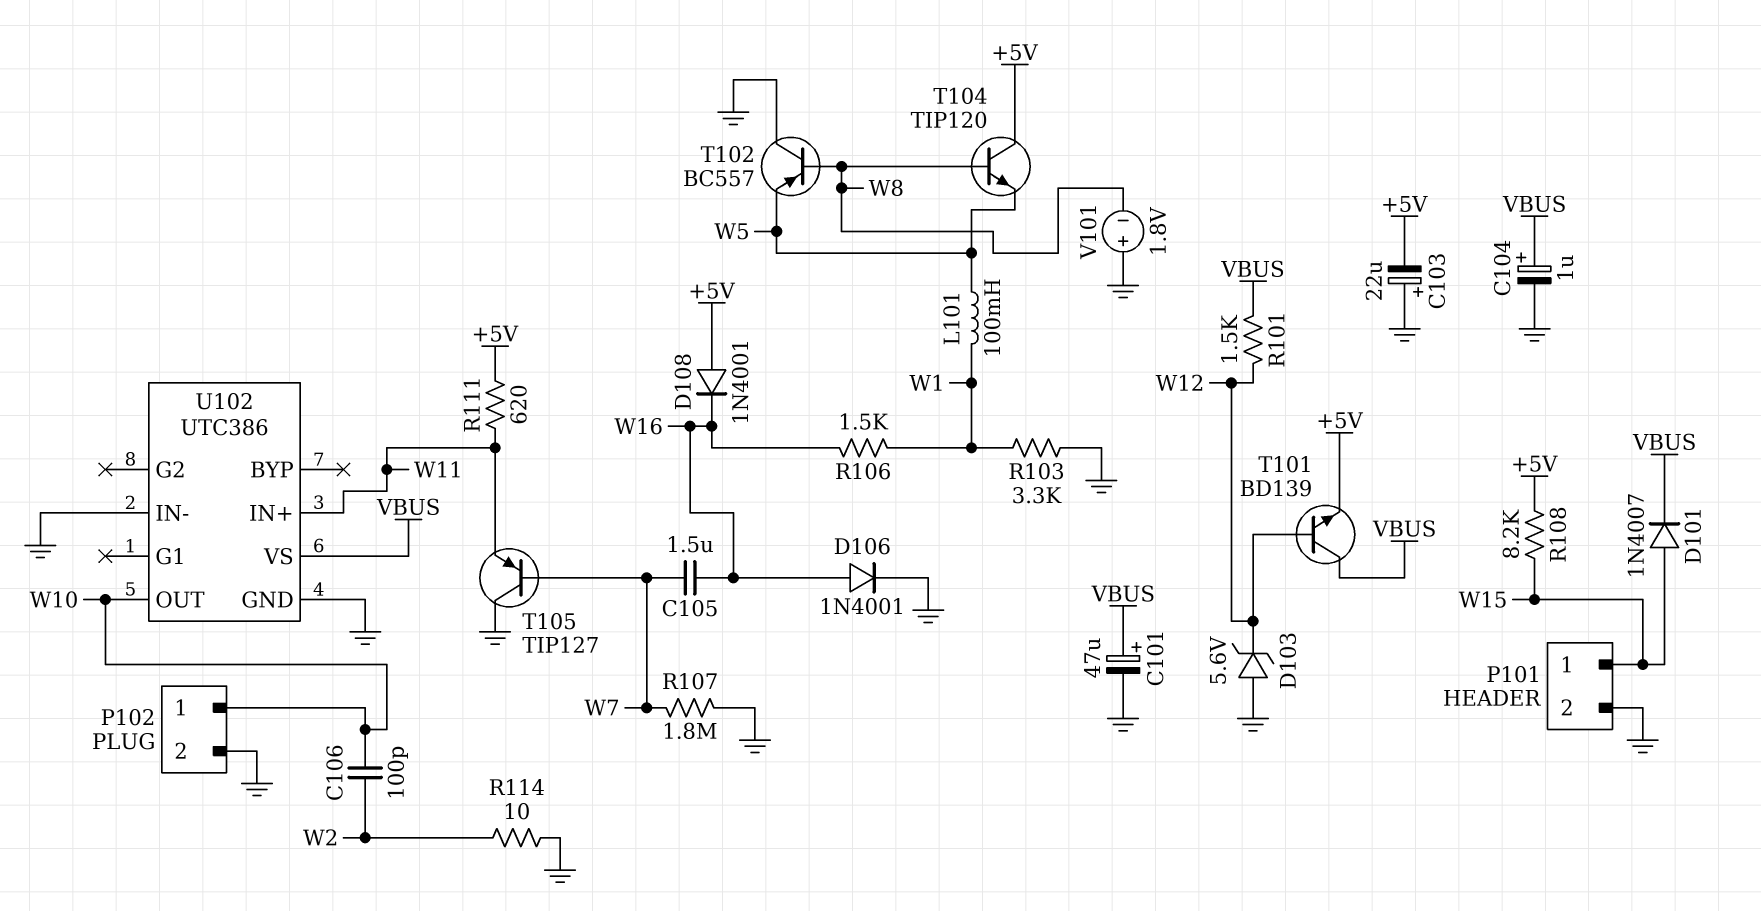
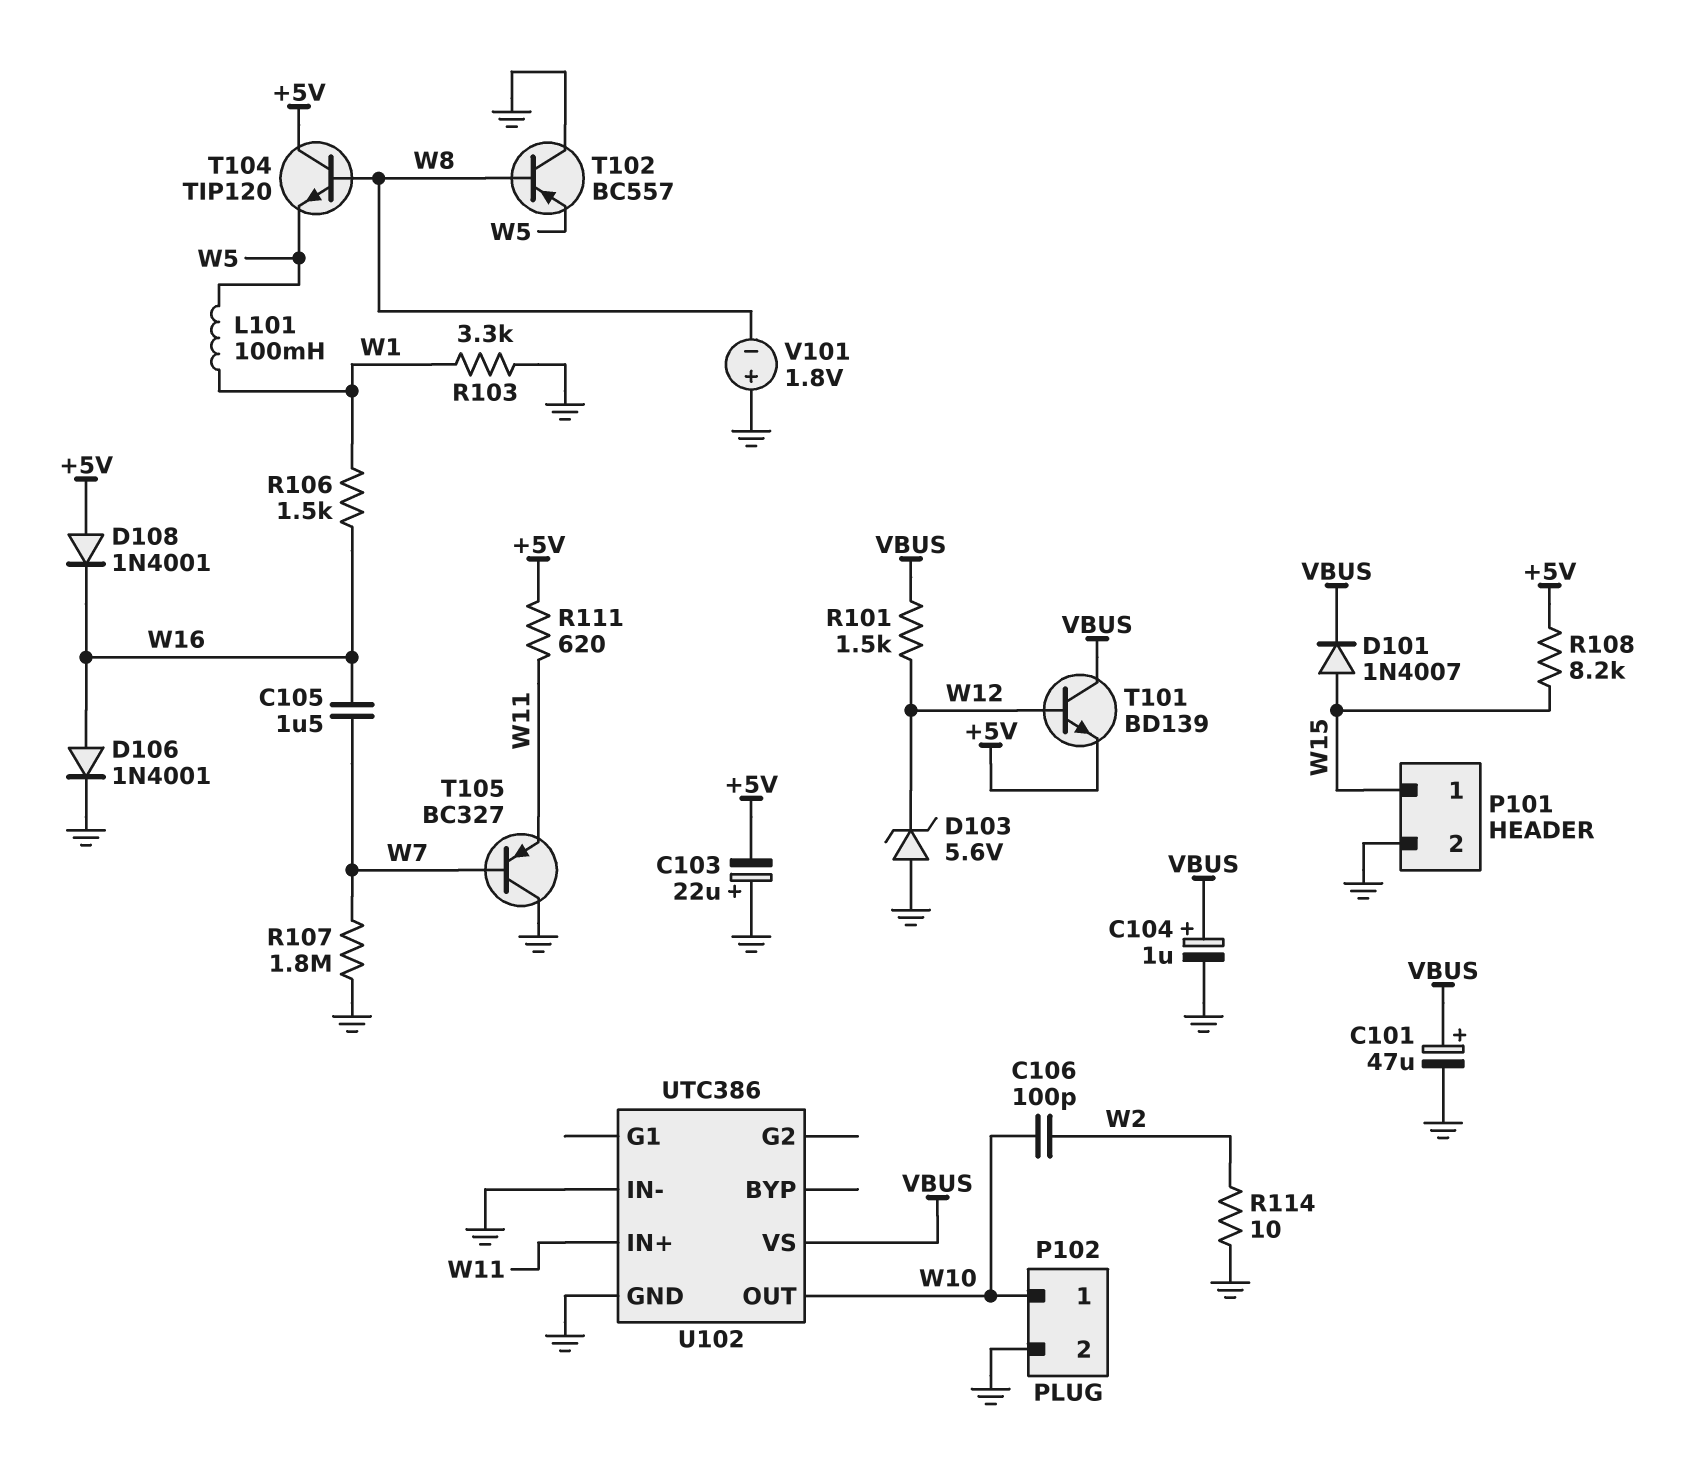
T105: PNP TIP127 (B W7, C GND, E W11) -> PNP BC327 (B W7, C GND, E W11)

